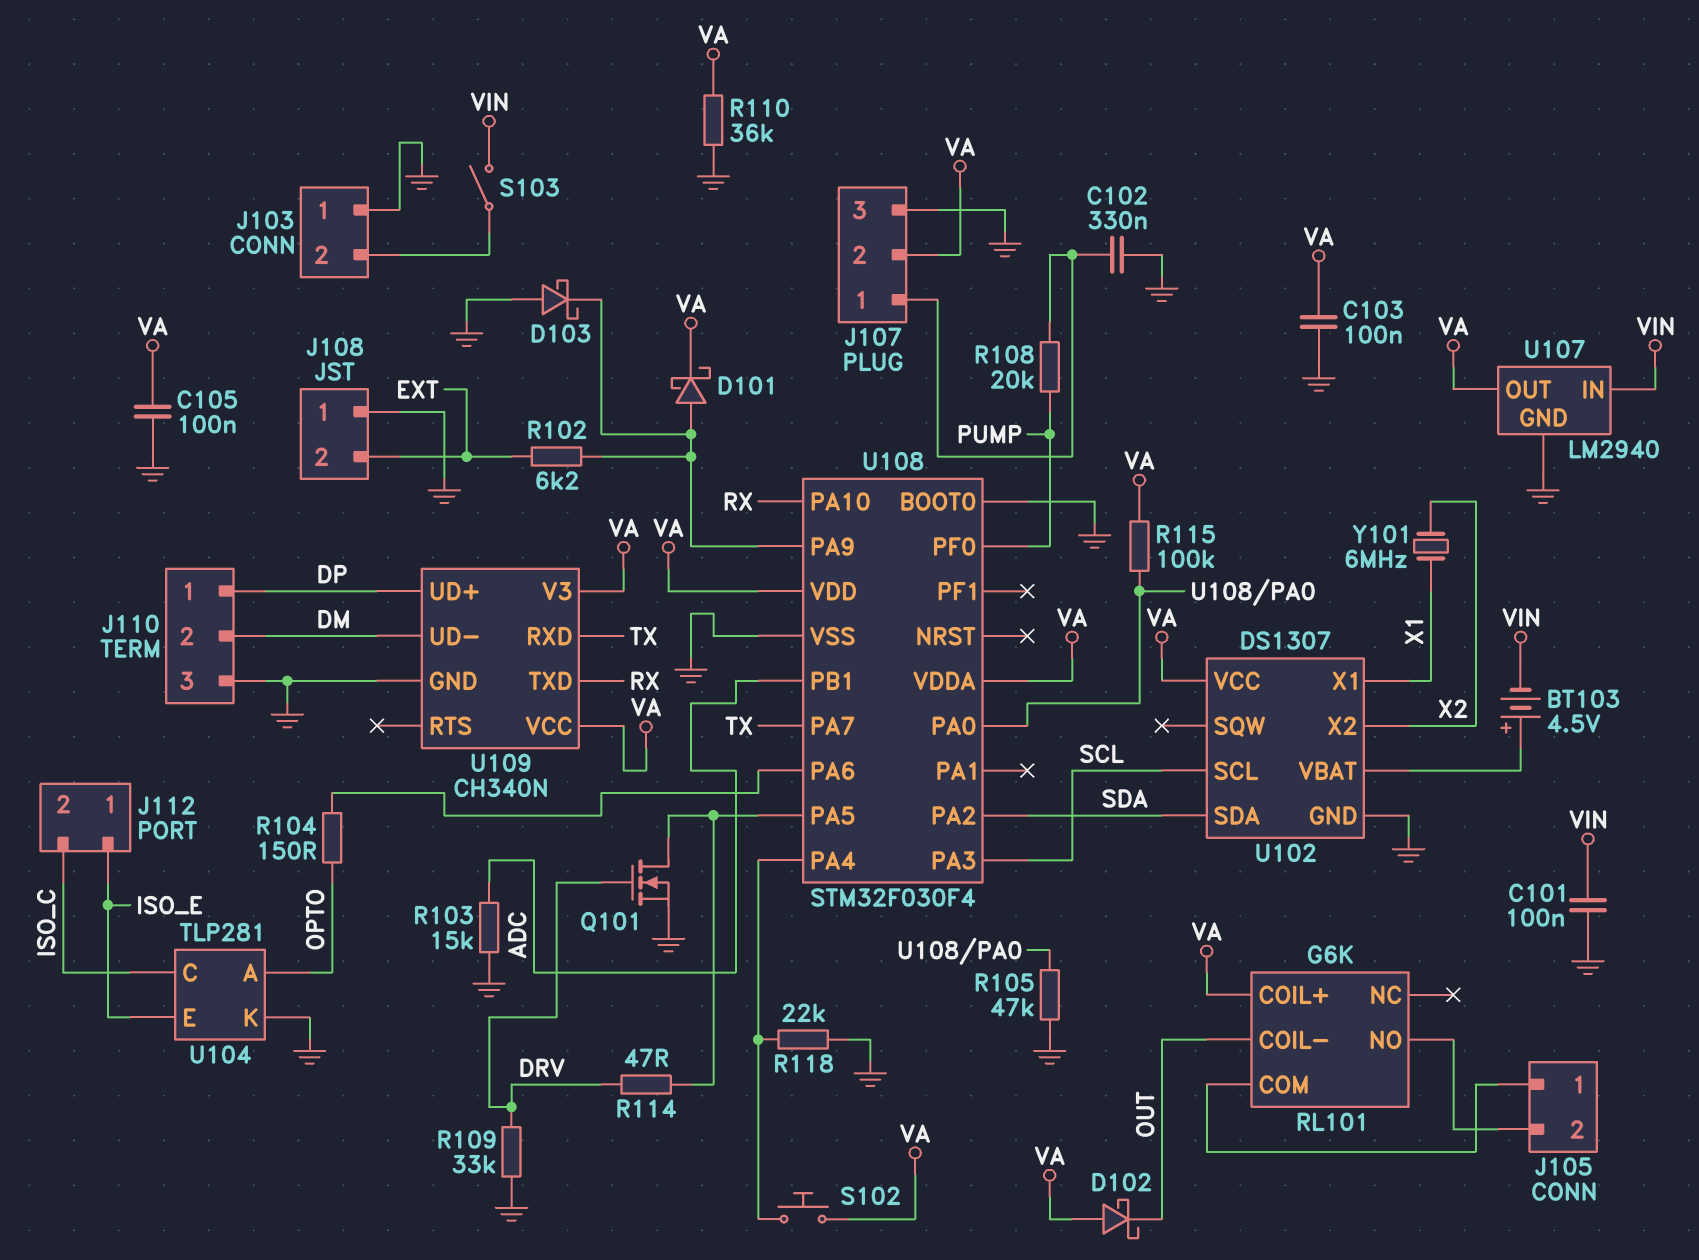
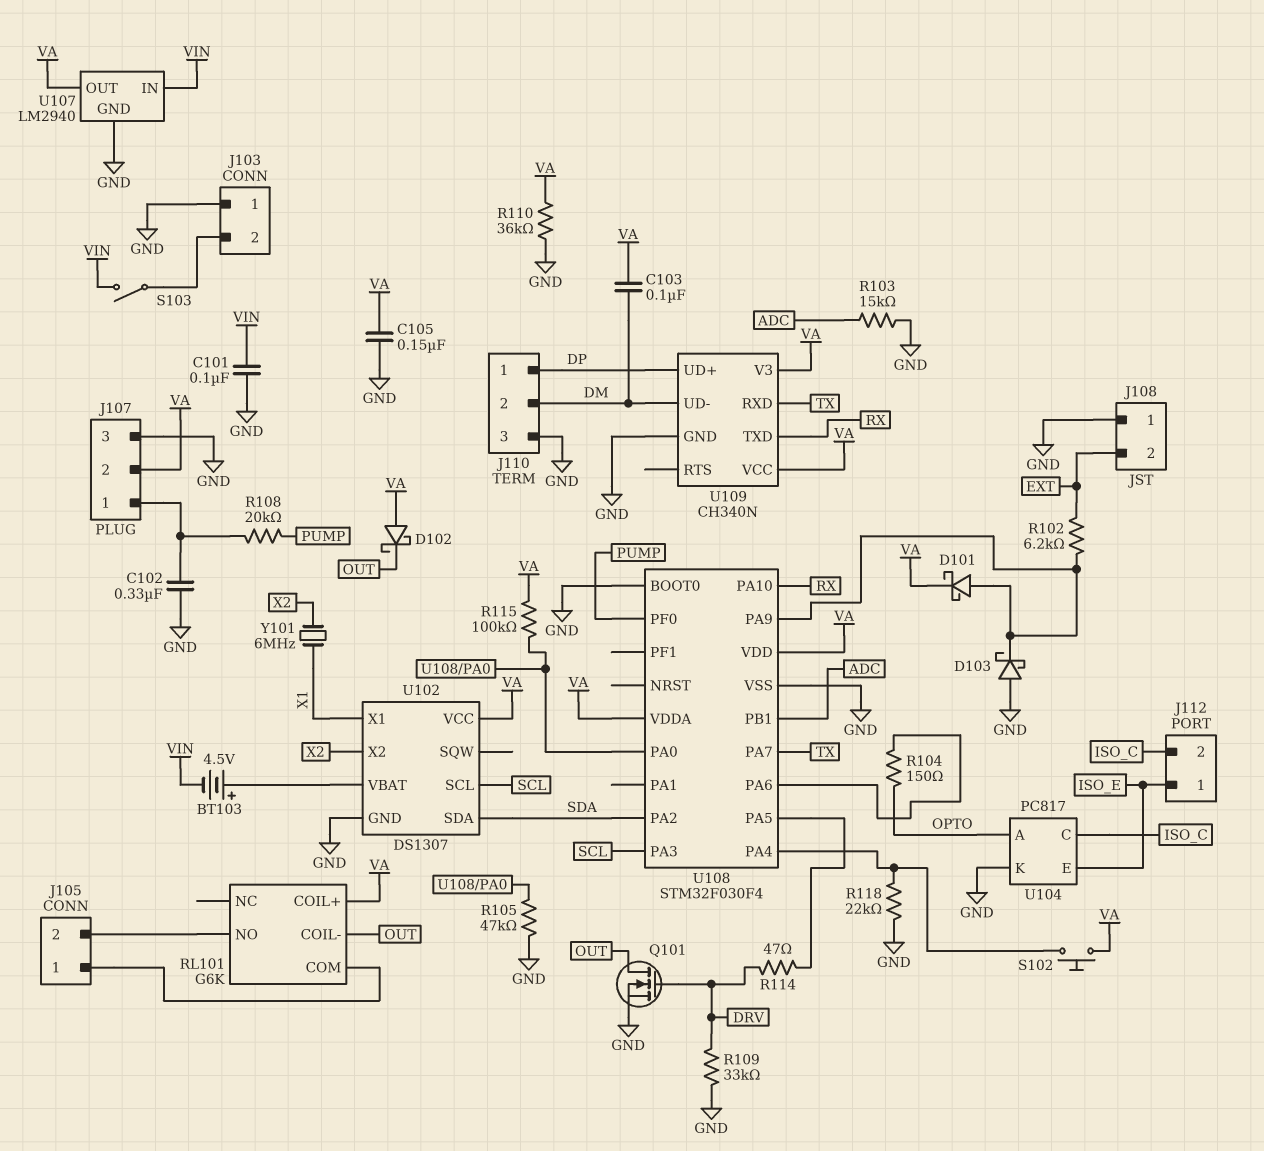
C103: 100nF (GND, VA) -> 100nF (DM, VA)
C105: 100nF (GND, VA) -> 150nF (GND, VA)
Q101: NMOS (G DRV, D U108/PA5, S GND) -> NMOS (G DRV, D OUT, S GND)
U104: TLP281 -> PC817

